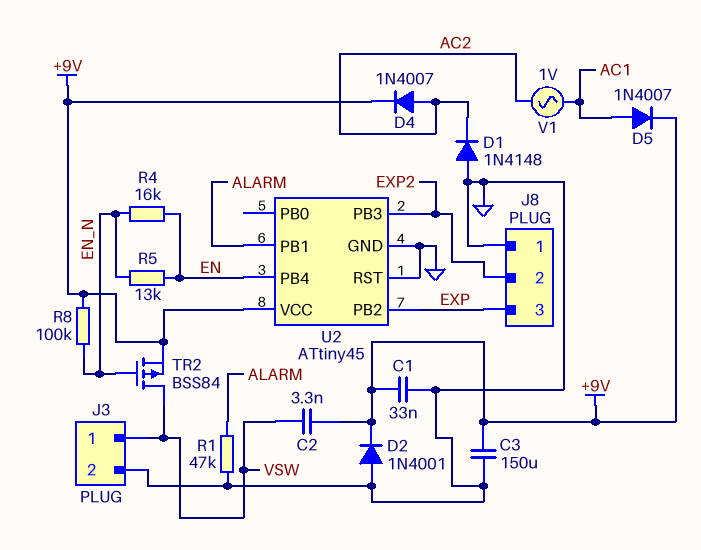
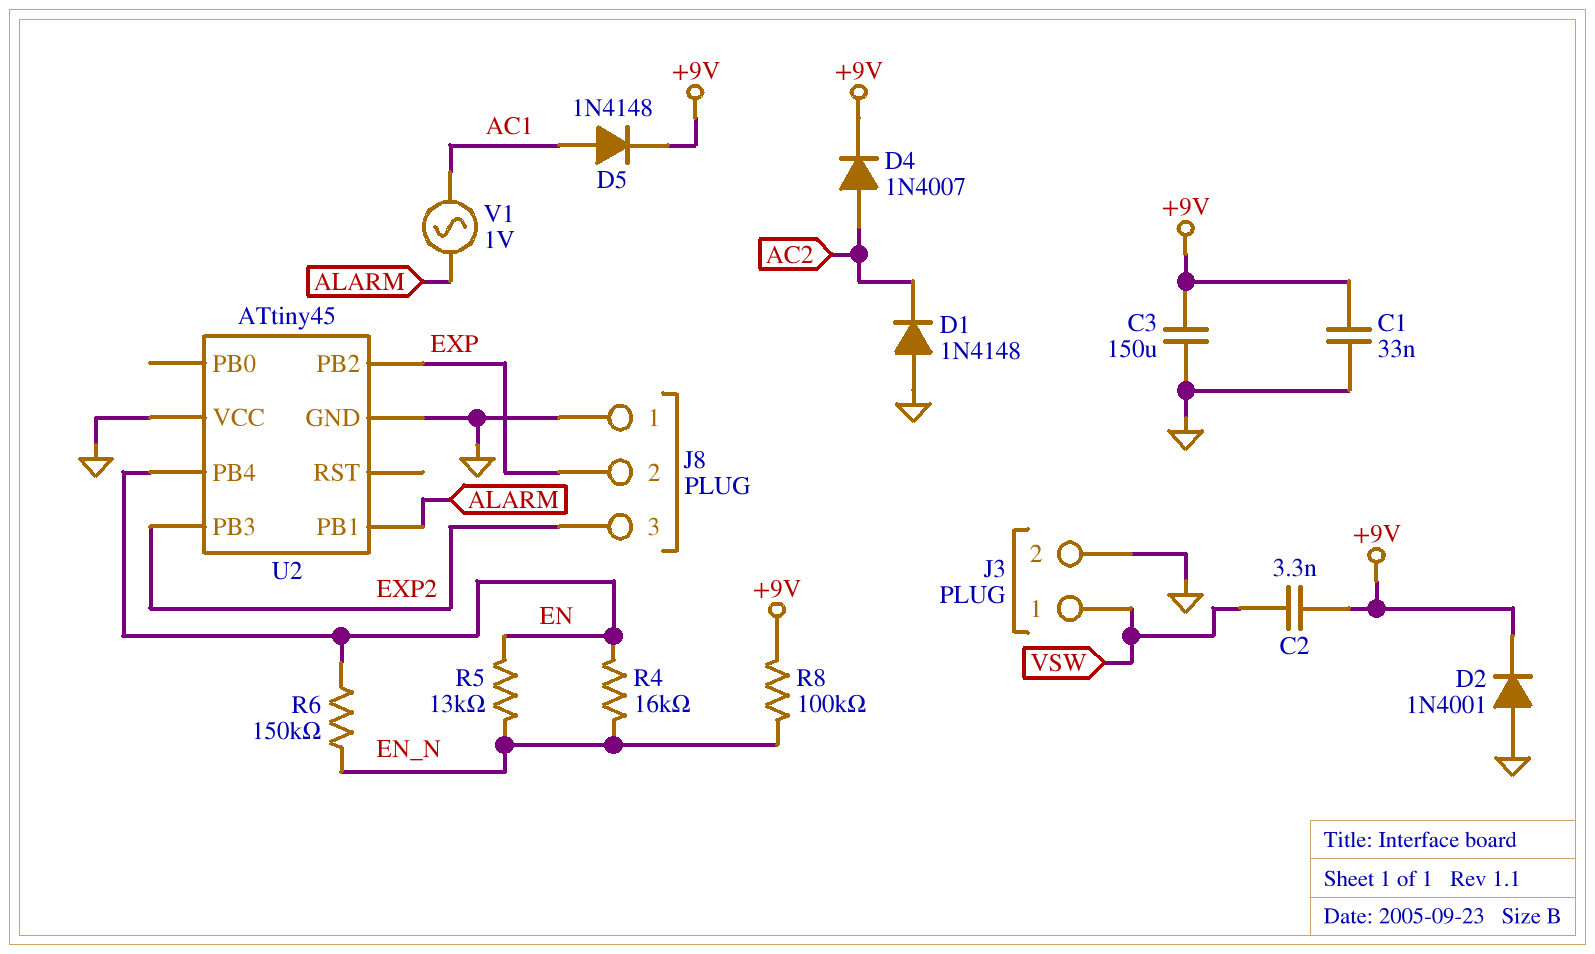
D5: diode 1N4007 (A AC1, K +9V) -> diode 1N4148 (A AC1, K +9V)
J8 pin 2: EXP2 -> EXP
J8 pin 3: EXP -> EXP2
R1: 47k (ALARM, GND) -> none
R6: none -> 150k (EN, EN_N)
TR2: PMOS BSS84 (G EN_N, D VSW, S +9V) -> none
U2 pin RST: GND -> none
U2 pin VCC: +9V -> GND
V1: AC 1V (AC1, AC2) -> AC 1V (AC1, ALARM)

